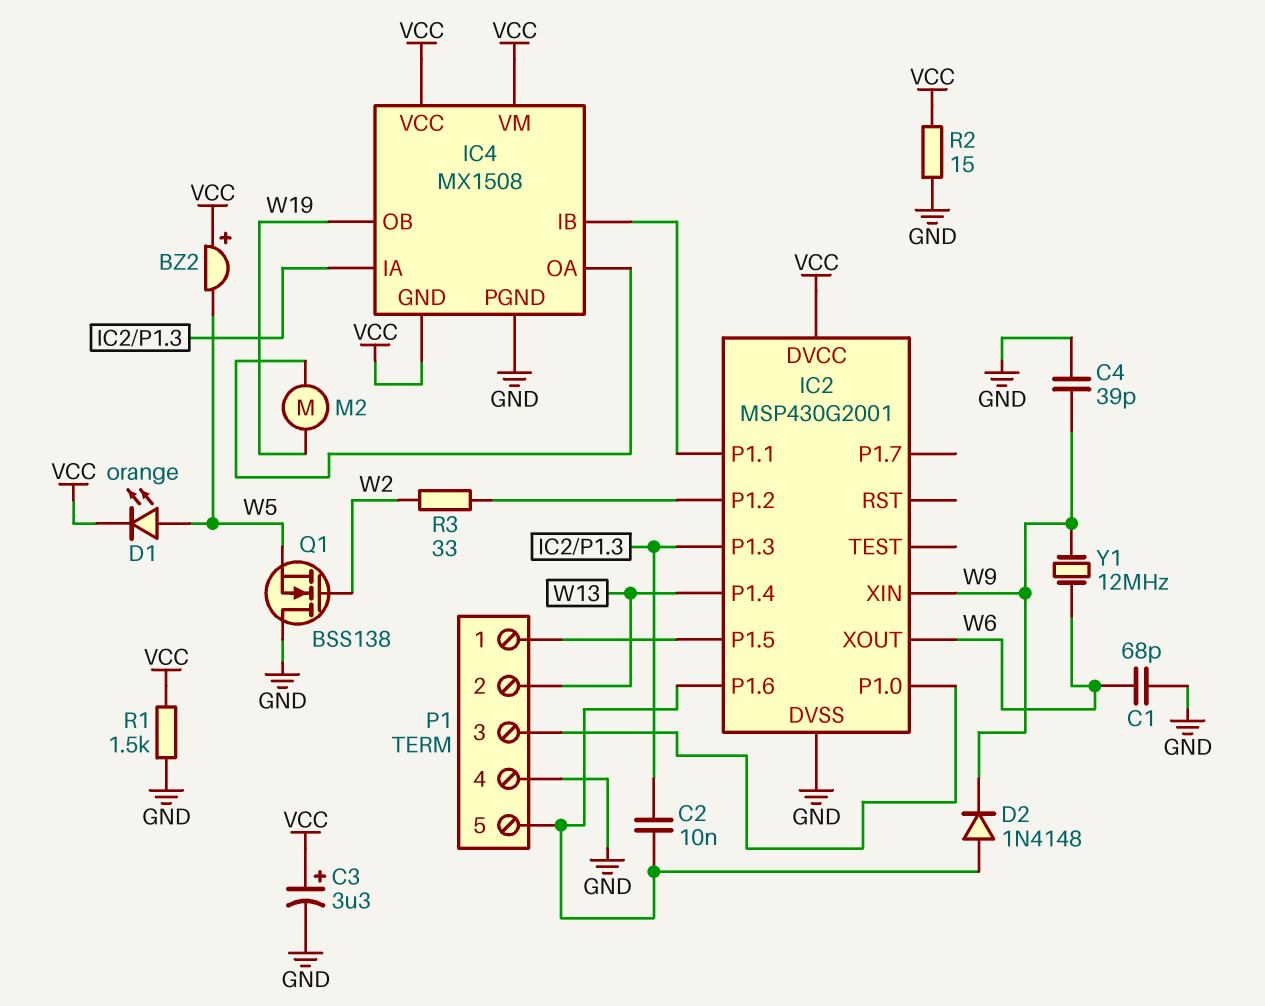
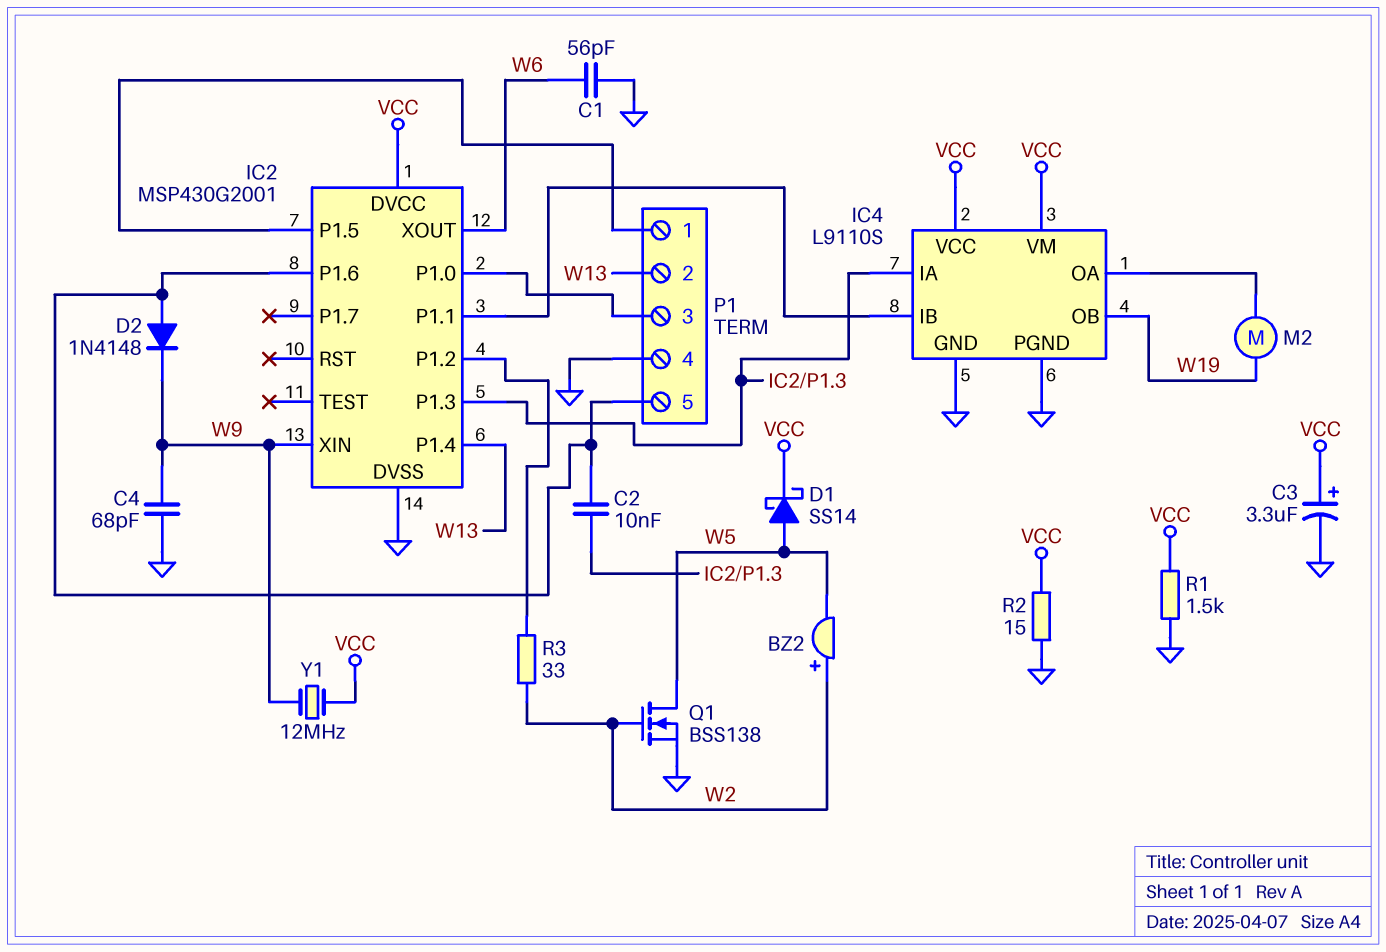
BZ2: buzzer (plus VCC, minus W5) -> buzzer (plus W2, minus W5)
C1: 68pF (GND, W6) -> 56pF (GND, W6)
C4: 39pF (GND, W9) -> 68pF (GND, W9)
D1: LED orange (A W5, K VCC) -> schottky SS14 (A W5, K VCC)
IC4: MX1508 -> L9110S
IC4 pin GND: VCC -> GND
Q1: NMOS BSS138 (G W2, D GND, S W5) -> NMOS BSS138 (G W2, D W5, S GND)
Y1: 12MHz (W6, W9) -> 12MHz (VCC, W9)

